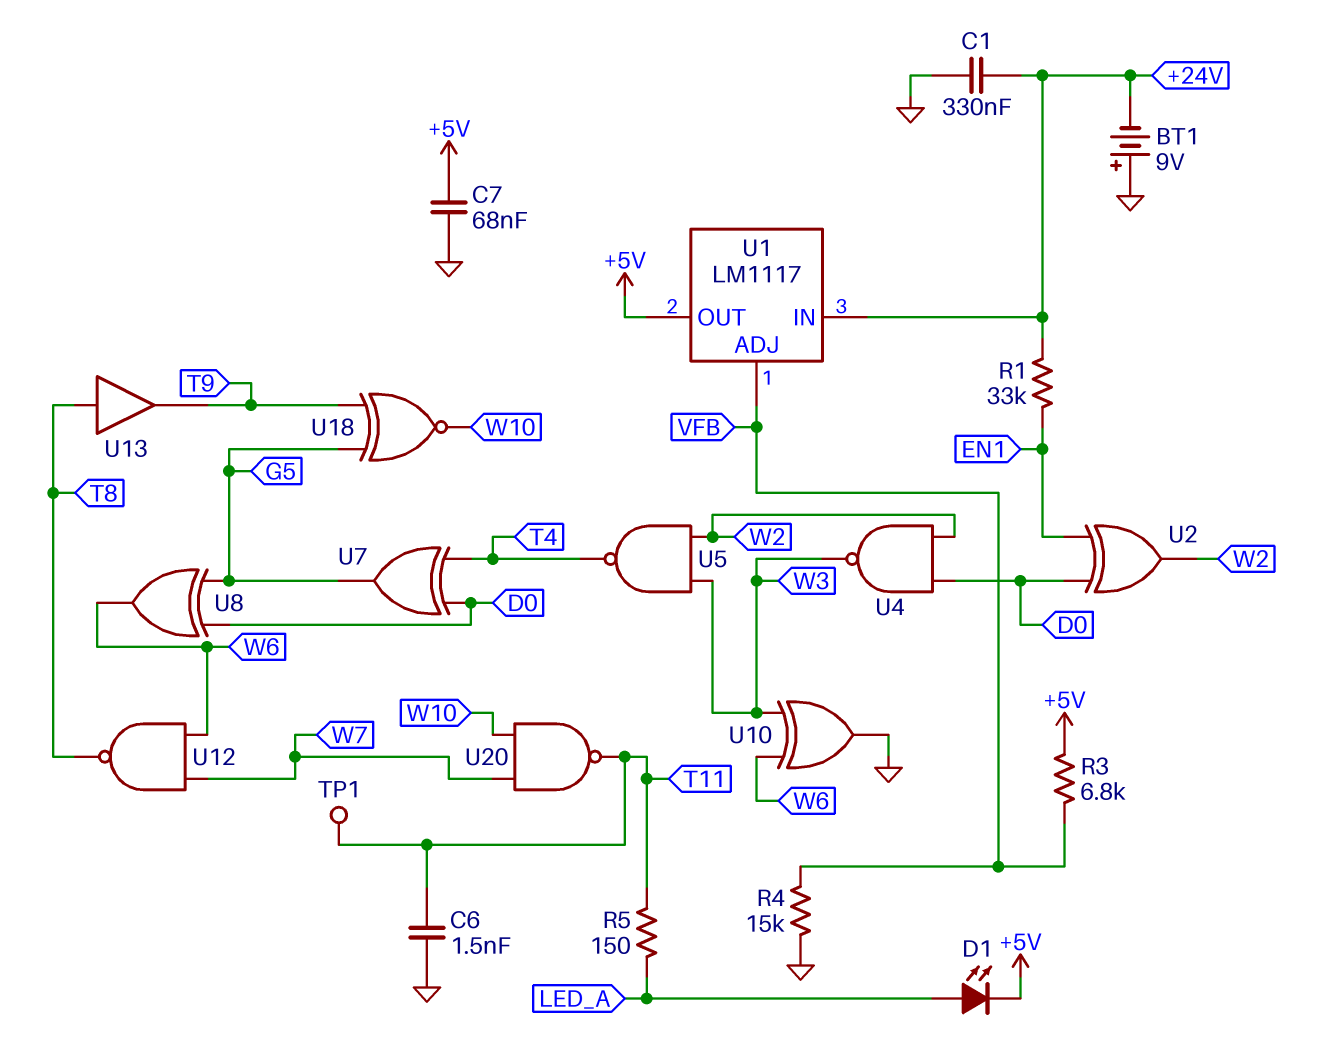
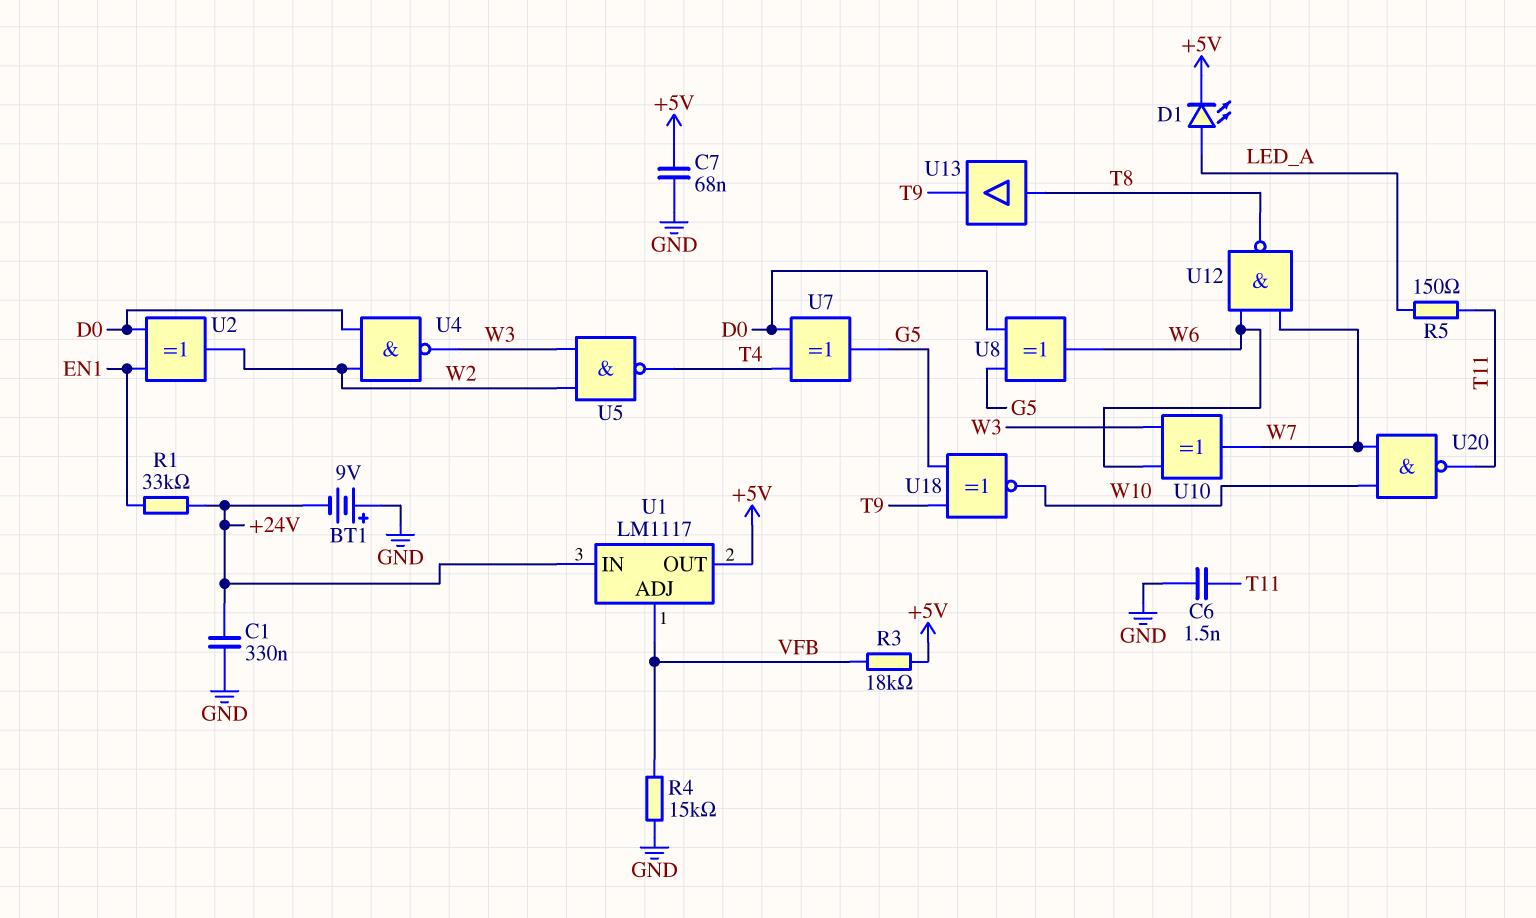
R3: 6.8k (+5V, VFB) -> 18k (+5V, VFB)
TP1: test point (T11) -> none
U10: XOR (in W3, in W6, out GND) -> XOR (in W3, in W6, out W7)

